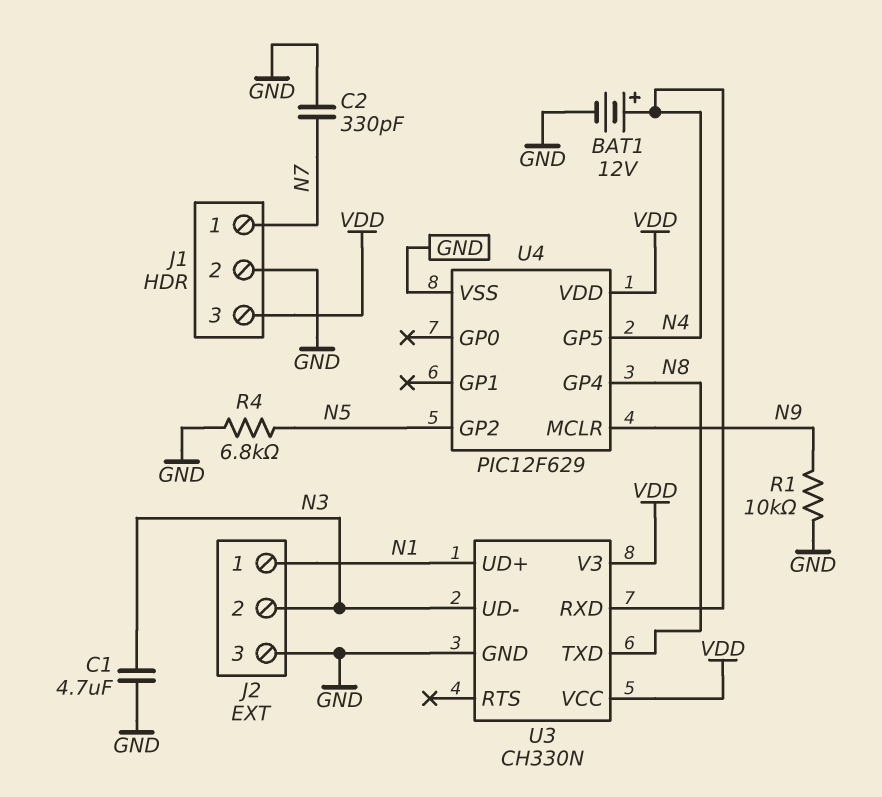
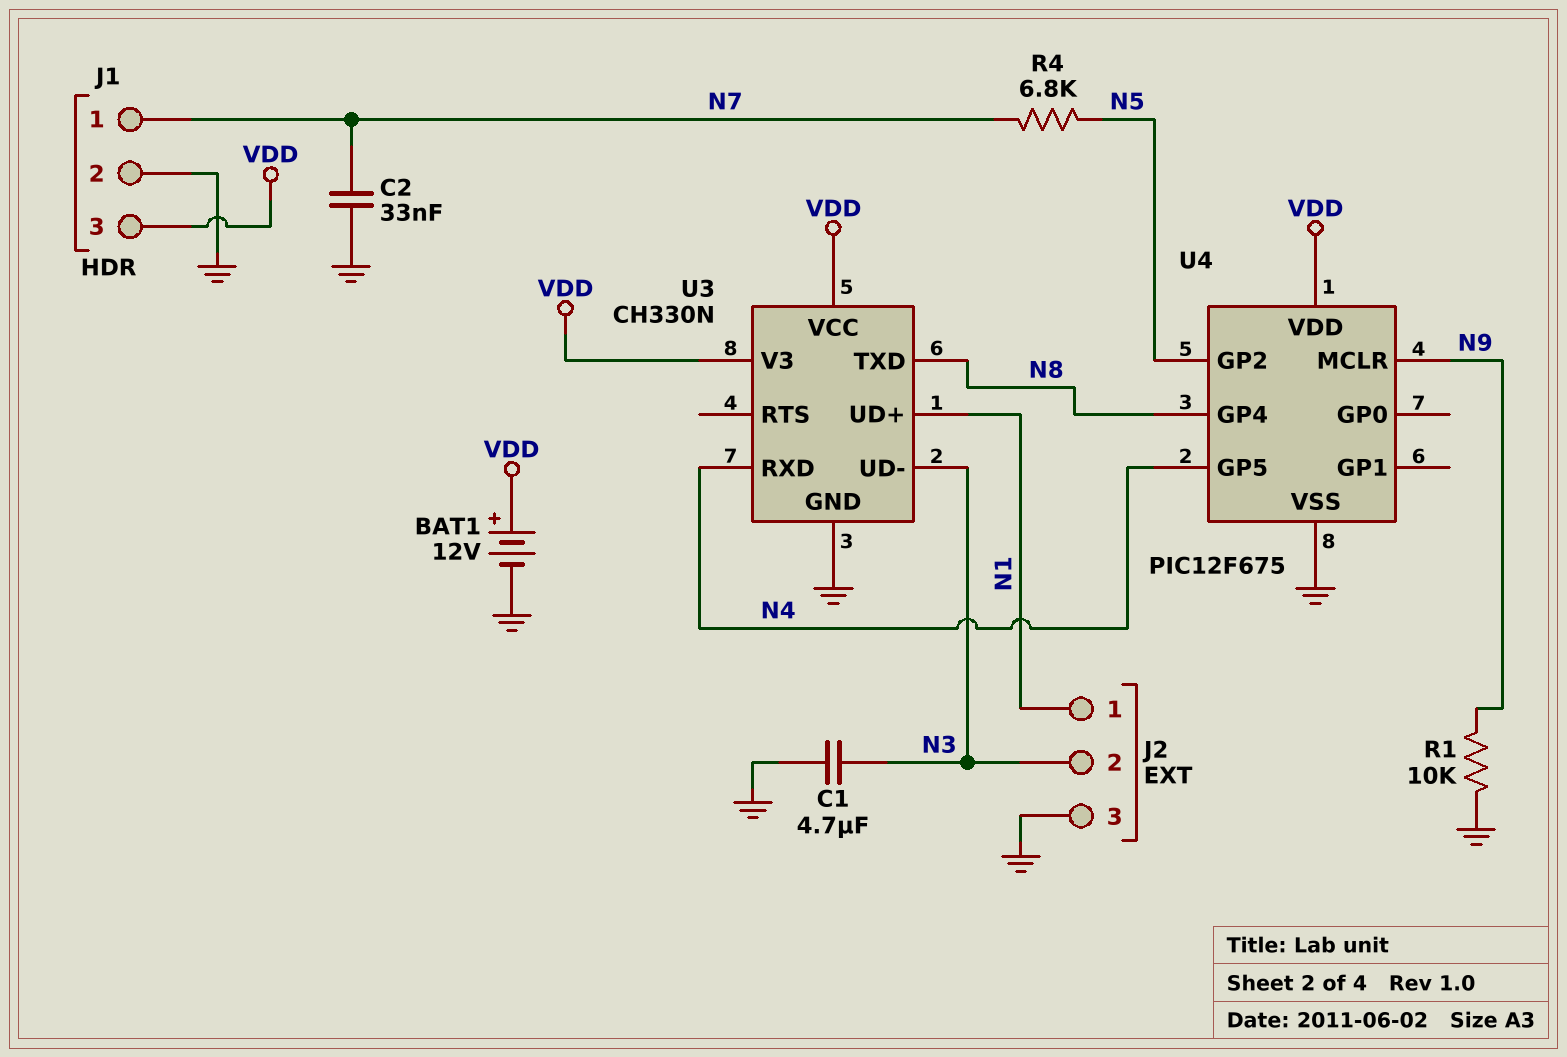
BAT1: 12V (plus N4, minus GND) -> 12V (plus VDD, minus GND)
C2: 330pF (GND, N7) -> 33nF (GND, N7)
R4: 6.8k (GND, N5) -> 6.8k (N5, N7)
U4: PIC12F629 -> PIC12F675

